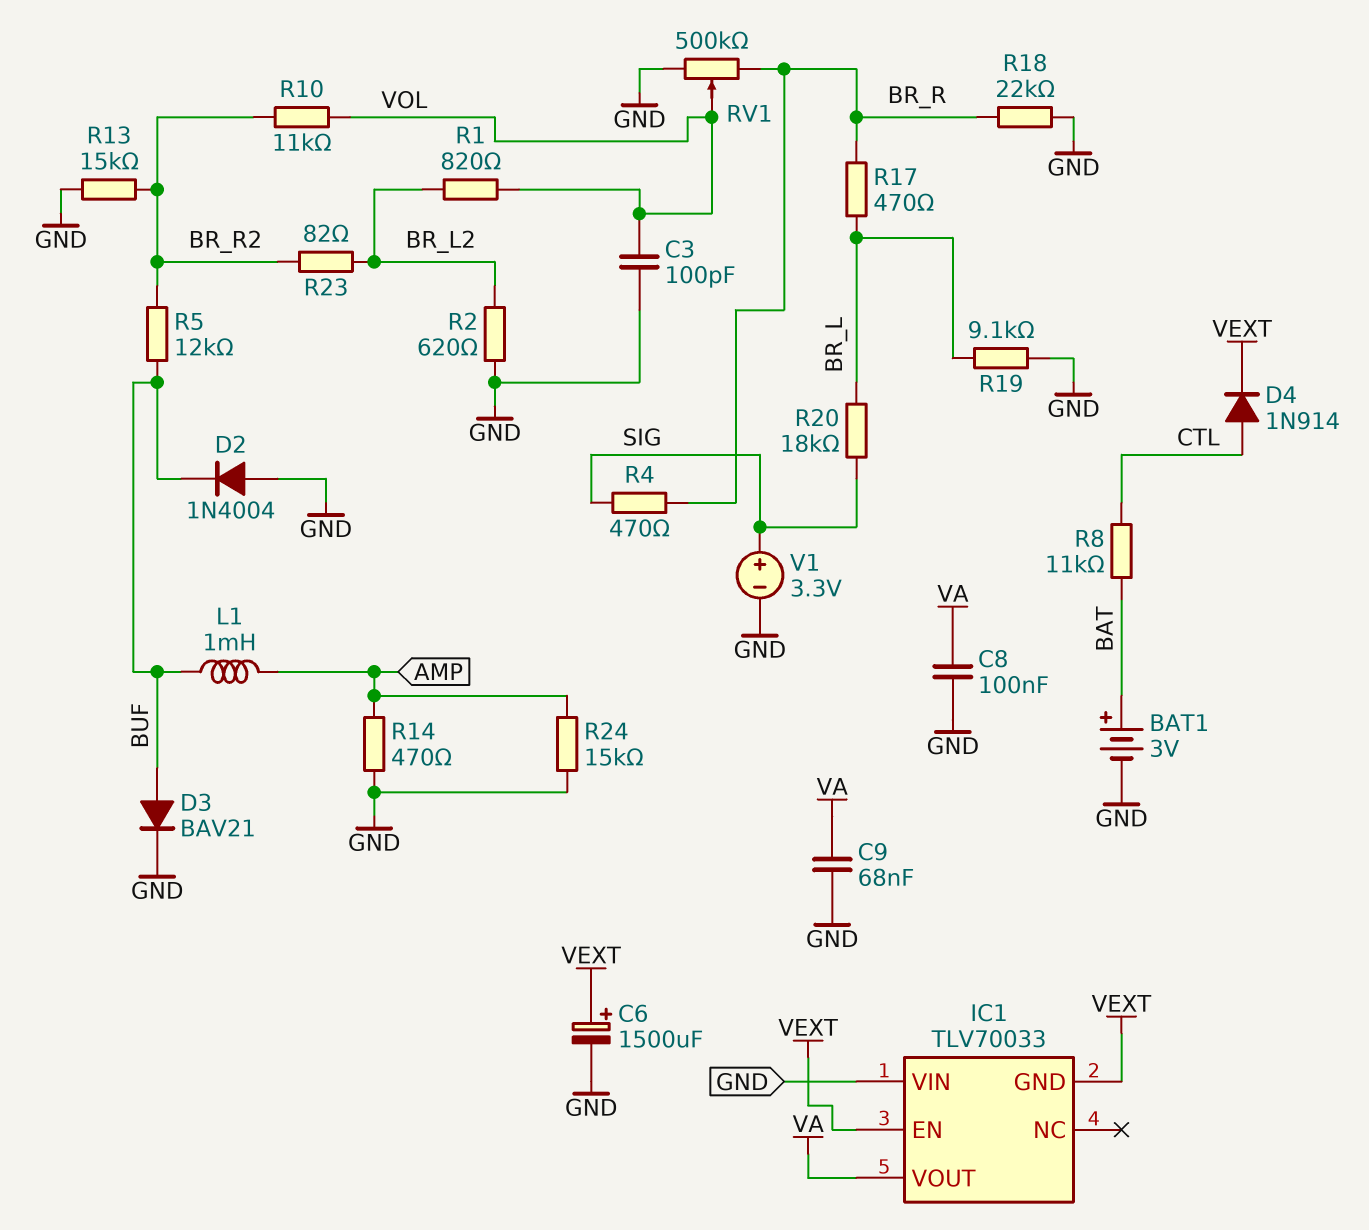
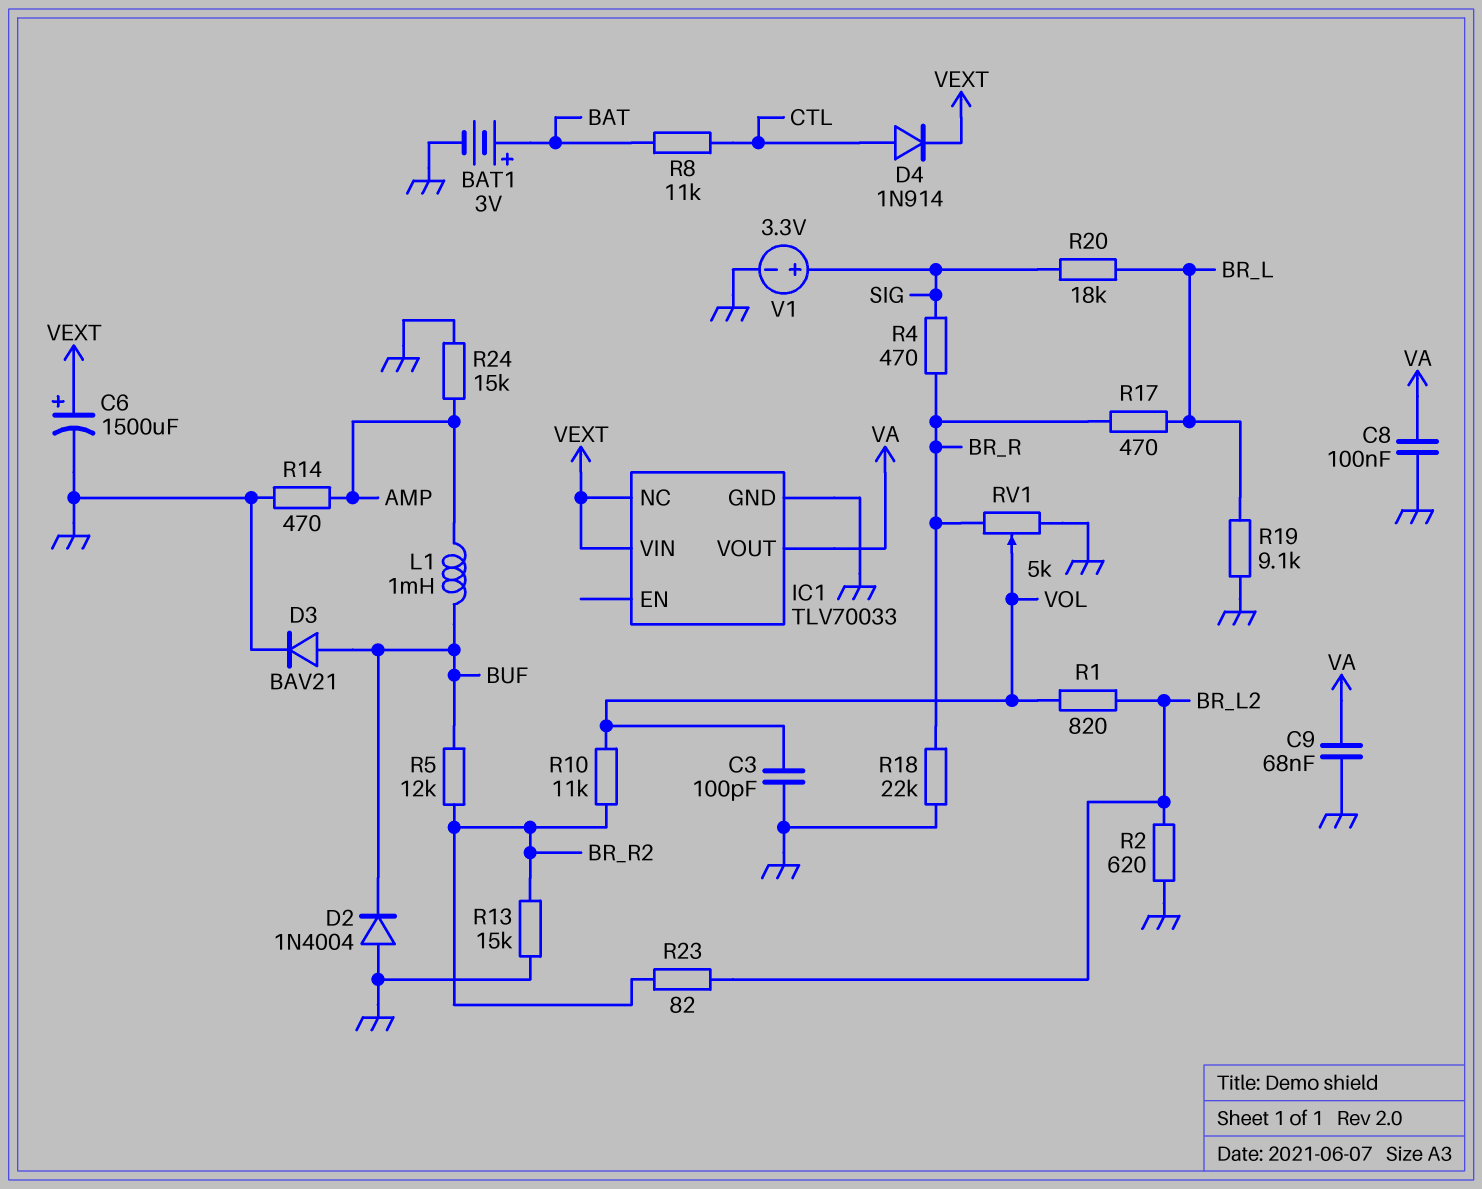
IC1 pin EN: VEXT -> none
IC1 pin GND: VEXT -> GND
IC1 pin NC: none -> VEXT
IC1 pin VIN: GND -> VEXT
RV1: 500k (BR_R, GND, wiper VOL) -> 5k (BR_R, GND, wiper VOL)

